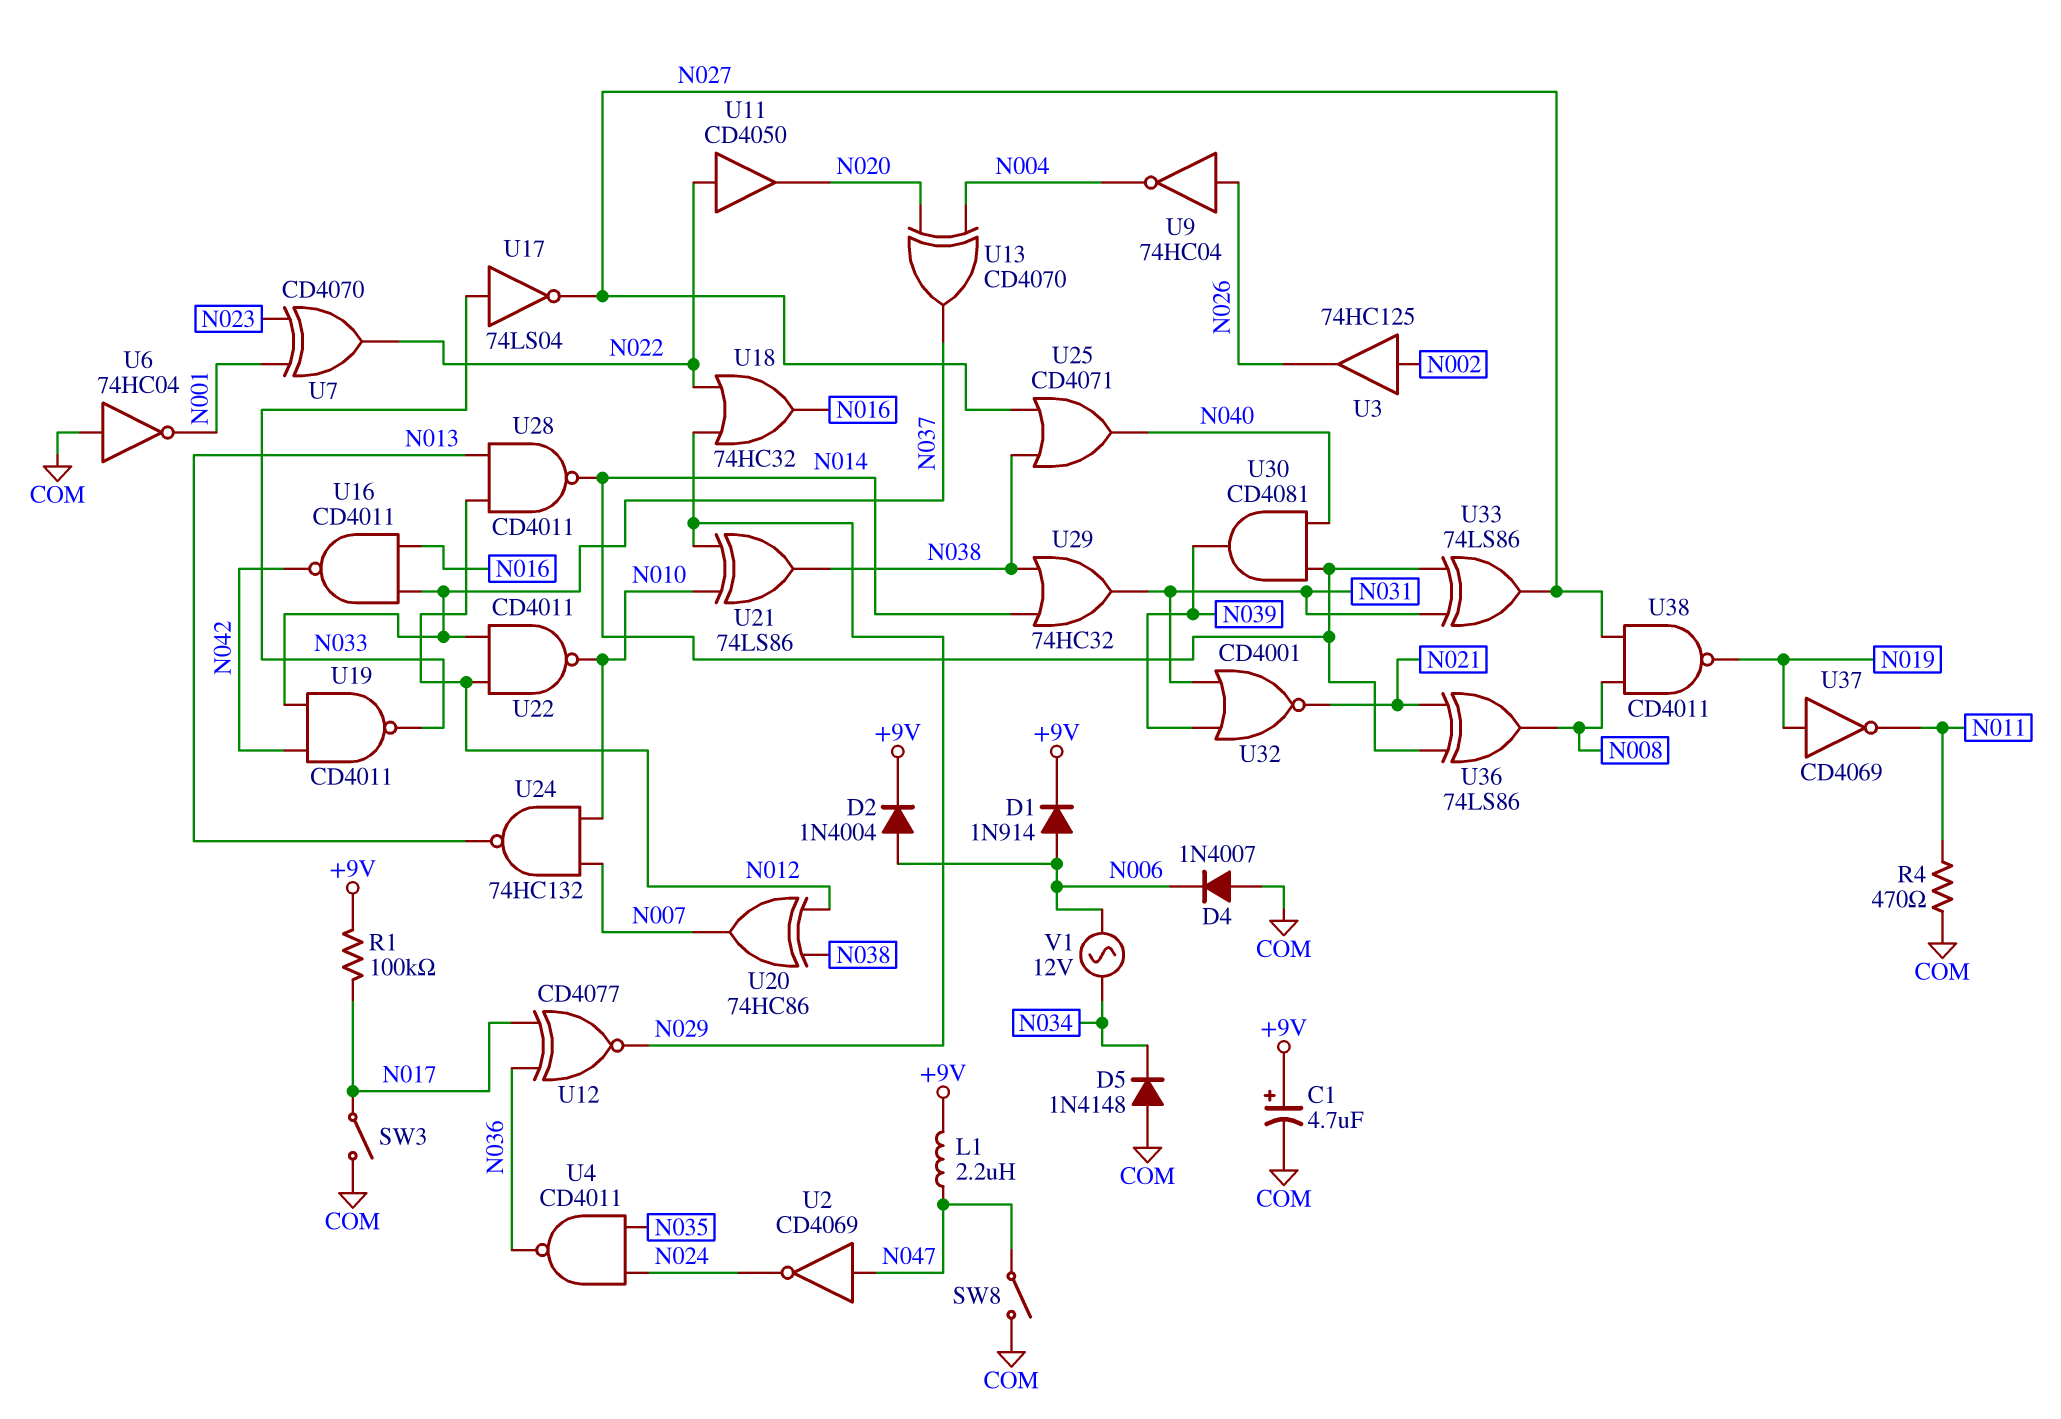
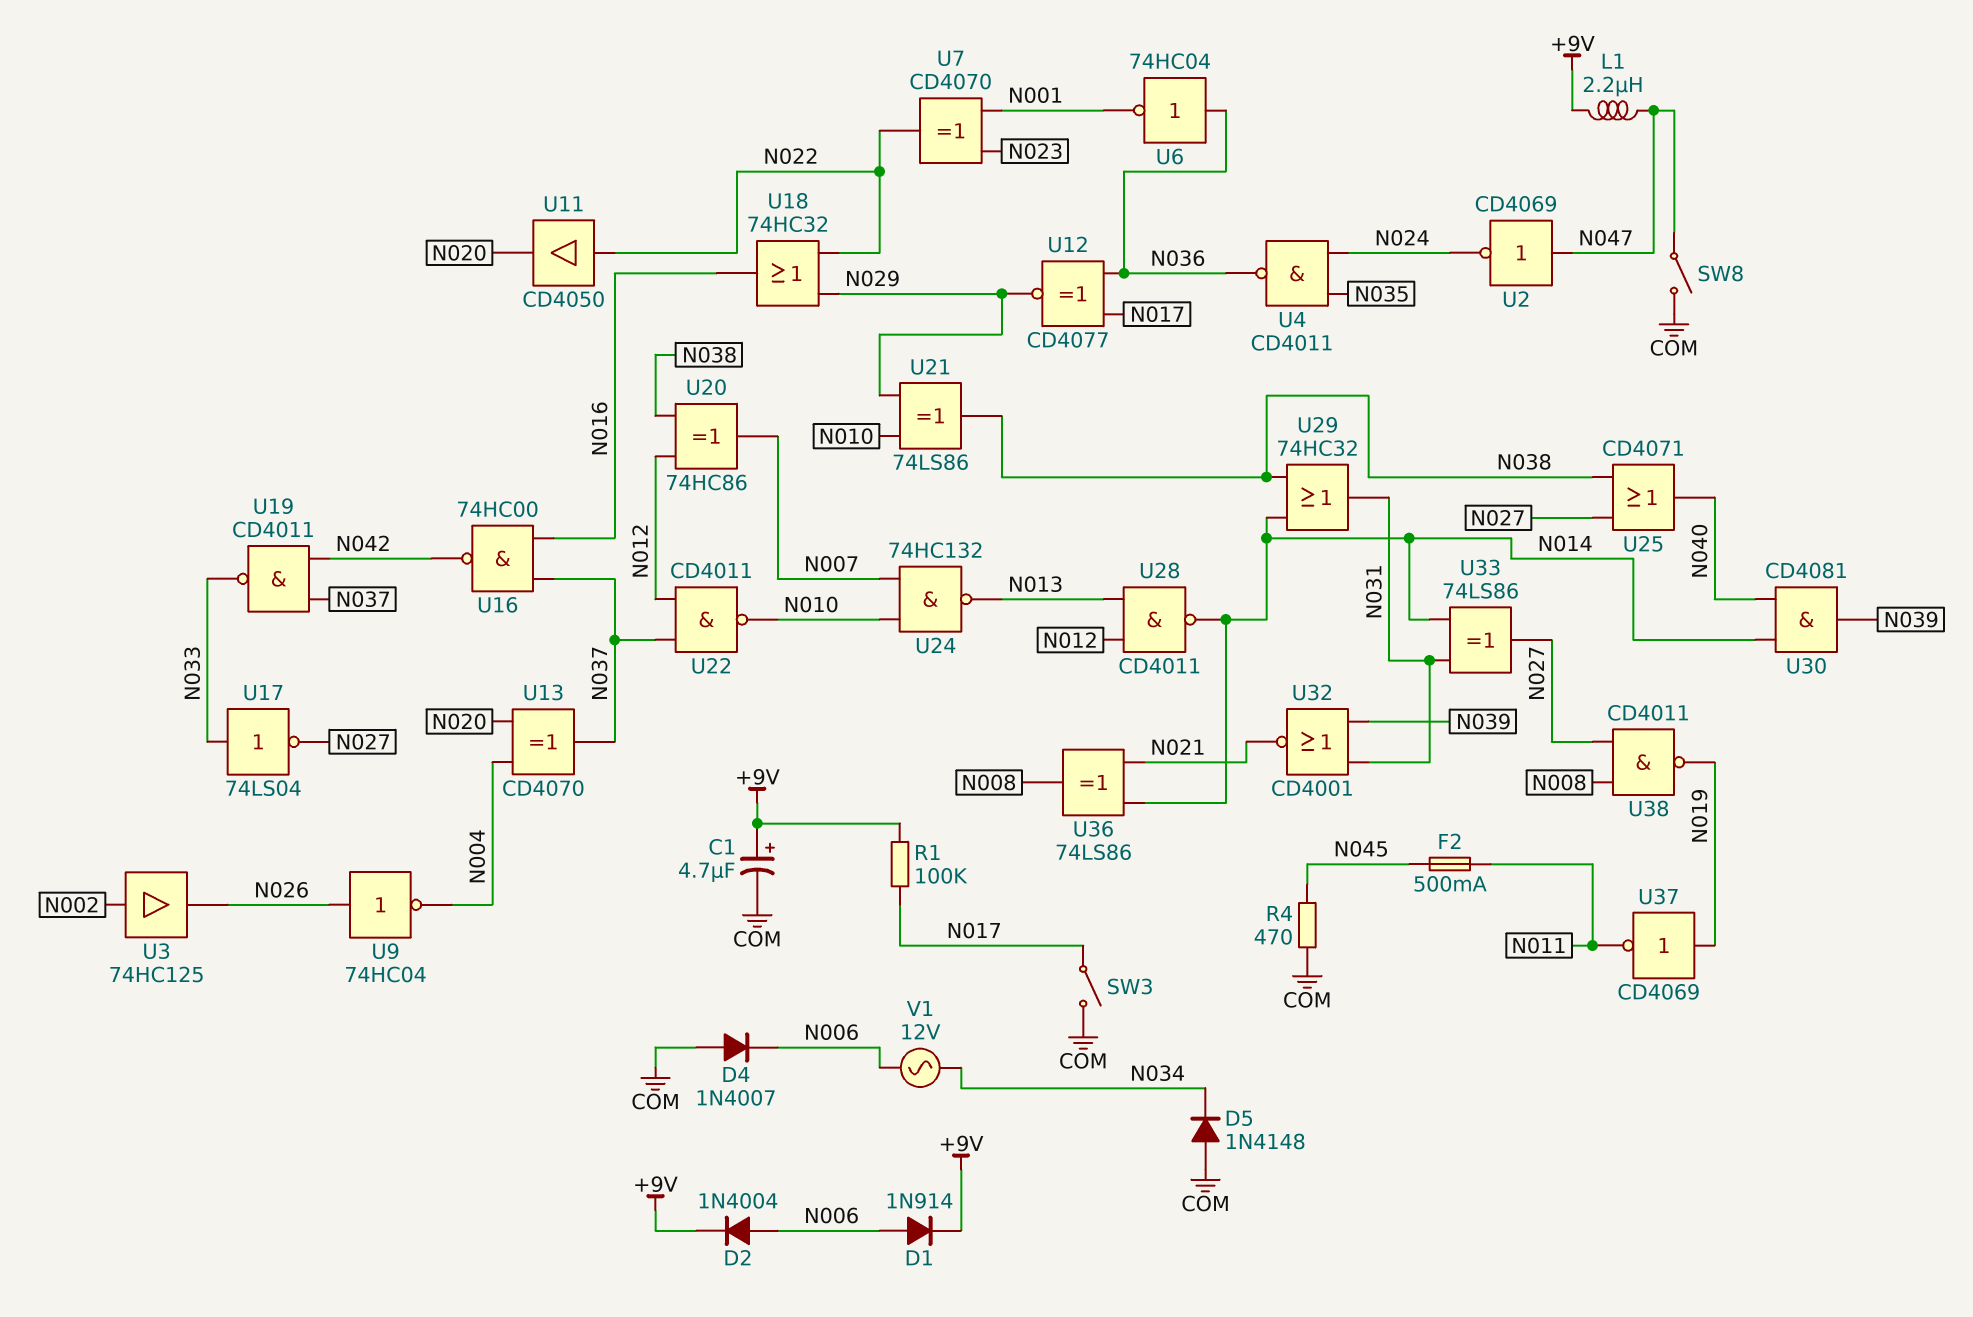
F2: none -> 500mA (N011, N045)
R4: 470 (COM, N011) -> 470 (COM, N045)
U6: NOT 74HC04 (in COM, out N001) -> NOT 74HC04 (in N036, out N001)
U16: NAND CD4011 (in N016, in N037, out N042) -> NAND 74HC00 (in N016, in N037, out N042)

